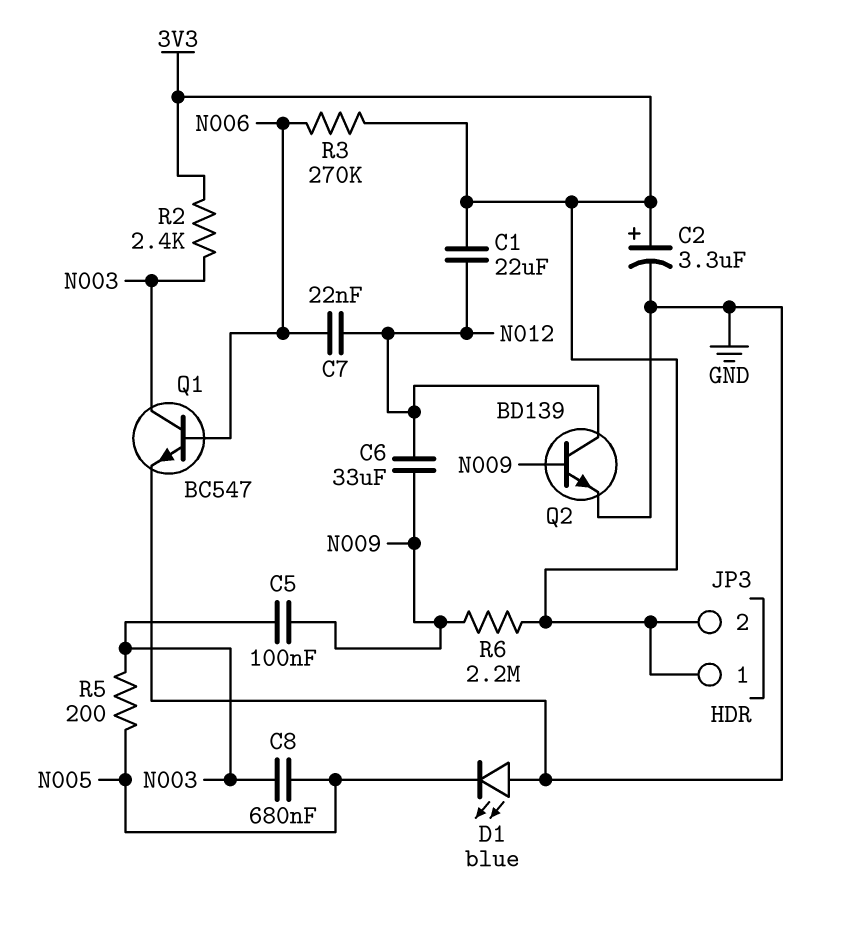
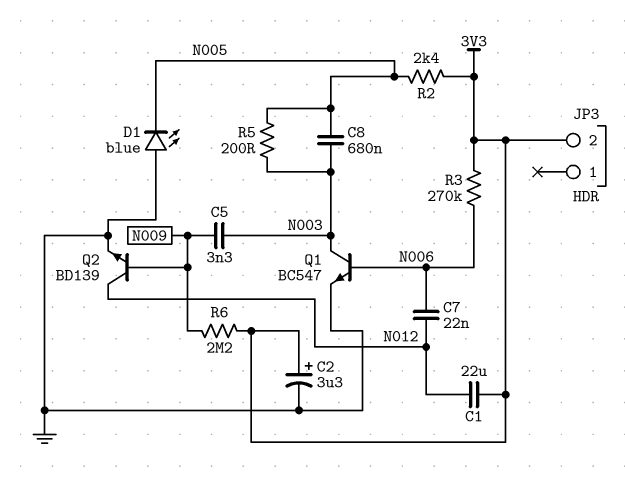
C5: 100nF (N003, N009) -> 3.3nF (N003, N009)
C6: 33uF (N009, N012) -> none
JP3 pin 1: 3V3 -> none
R2: 2.4k (3V3, N003) -> 2.4k (3V3, N005)

